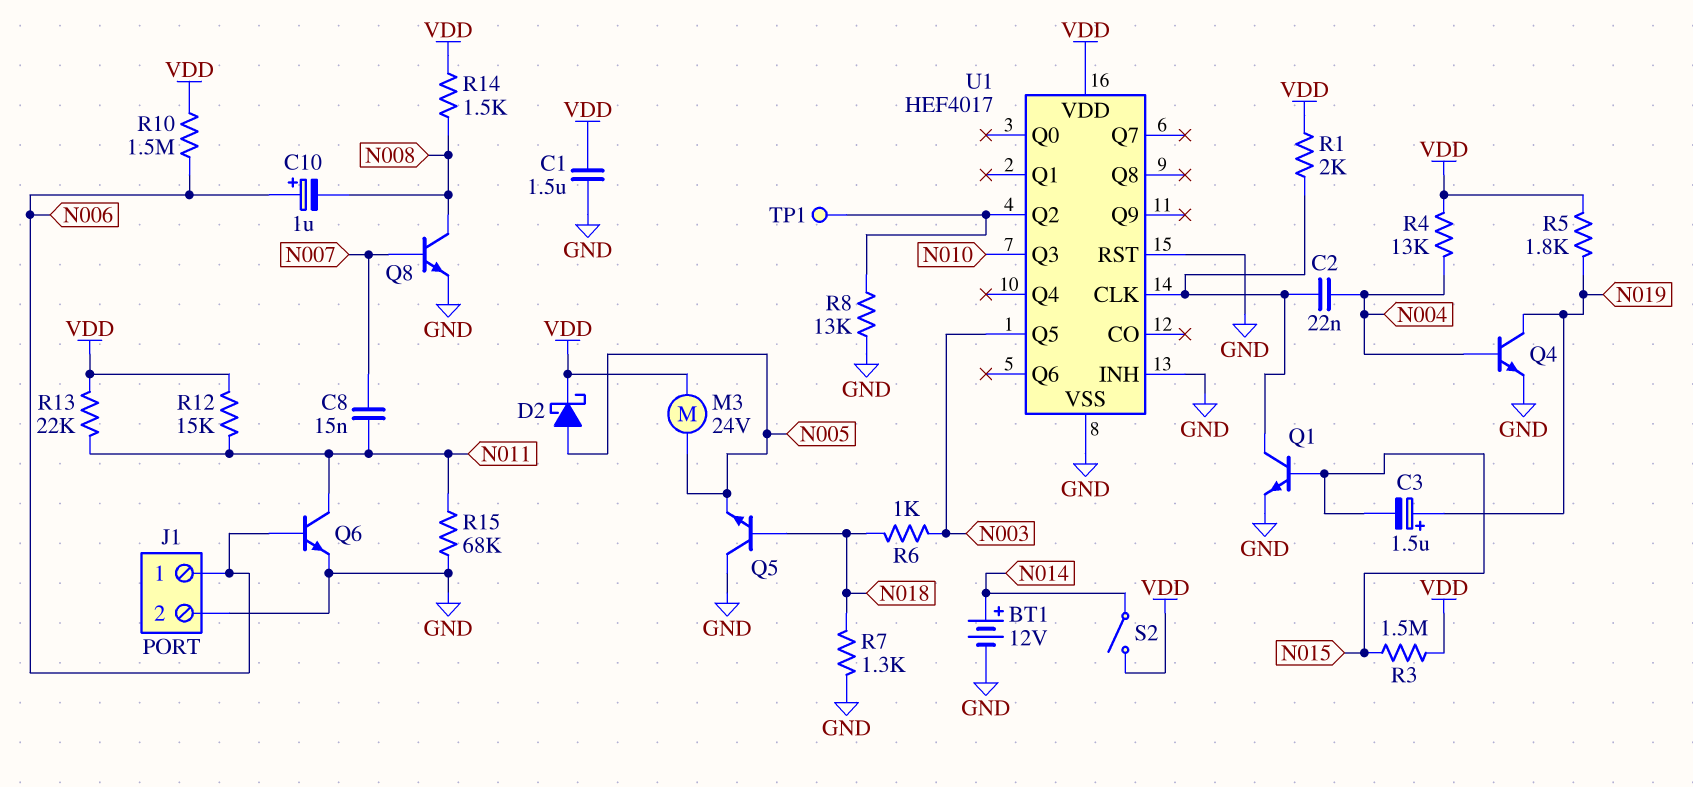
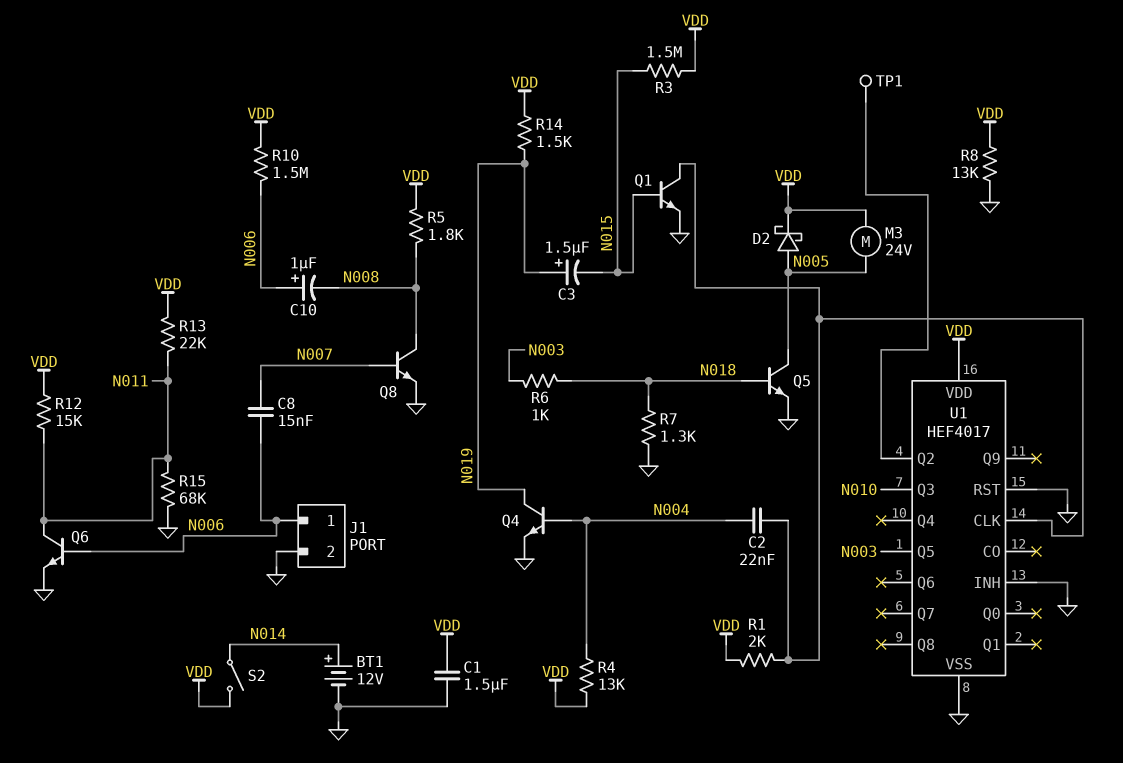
C8: 15nF (N007, N011) -> 15nF (N006, N007)
Q5: NPN (B N018, C GND, E N005) -> NPN (B N018, C N005, E GND)
R5: 1.8k (N019, VDD) -> 1.8k (N008, VDD)
R8: 13k (GND, U1/Q2) -> 13k (GND, VDD)
R14: 1.5k (N008, VDD) -> 1.5k (N019, VDD)

